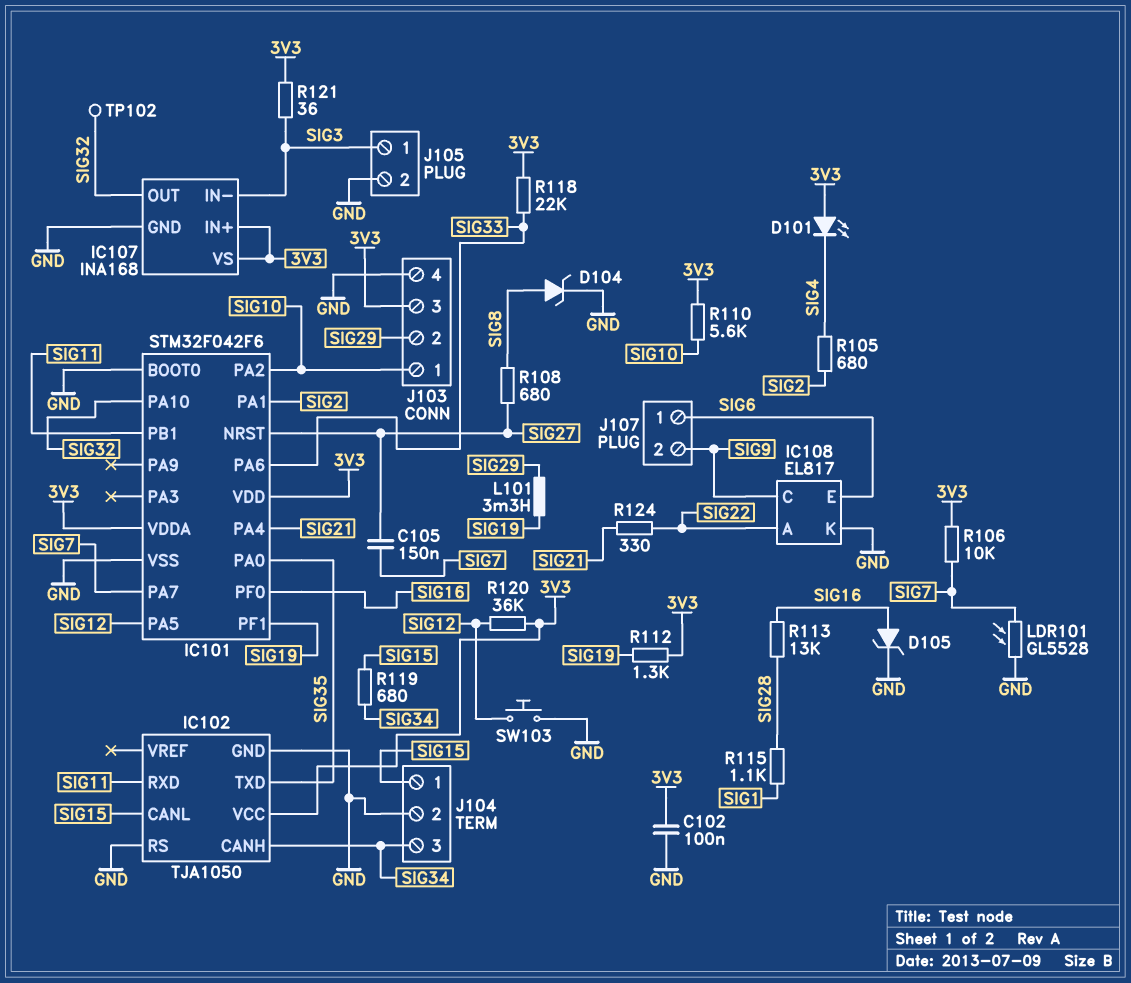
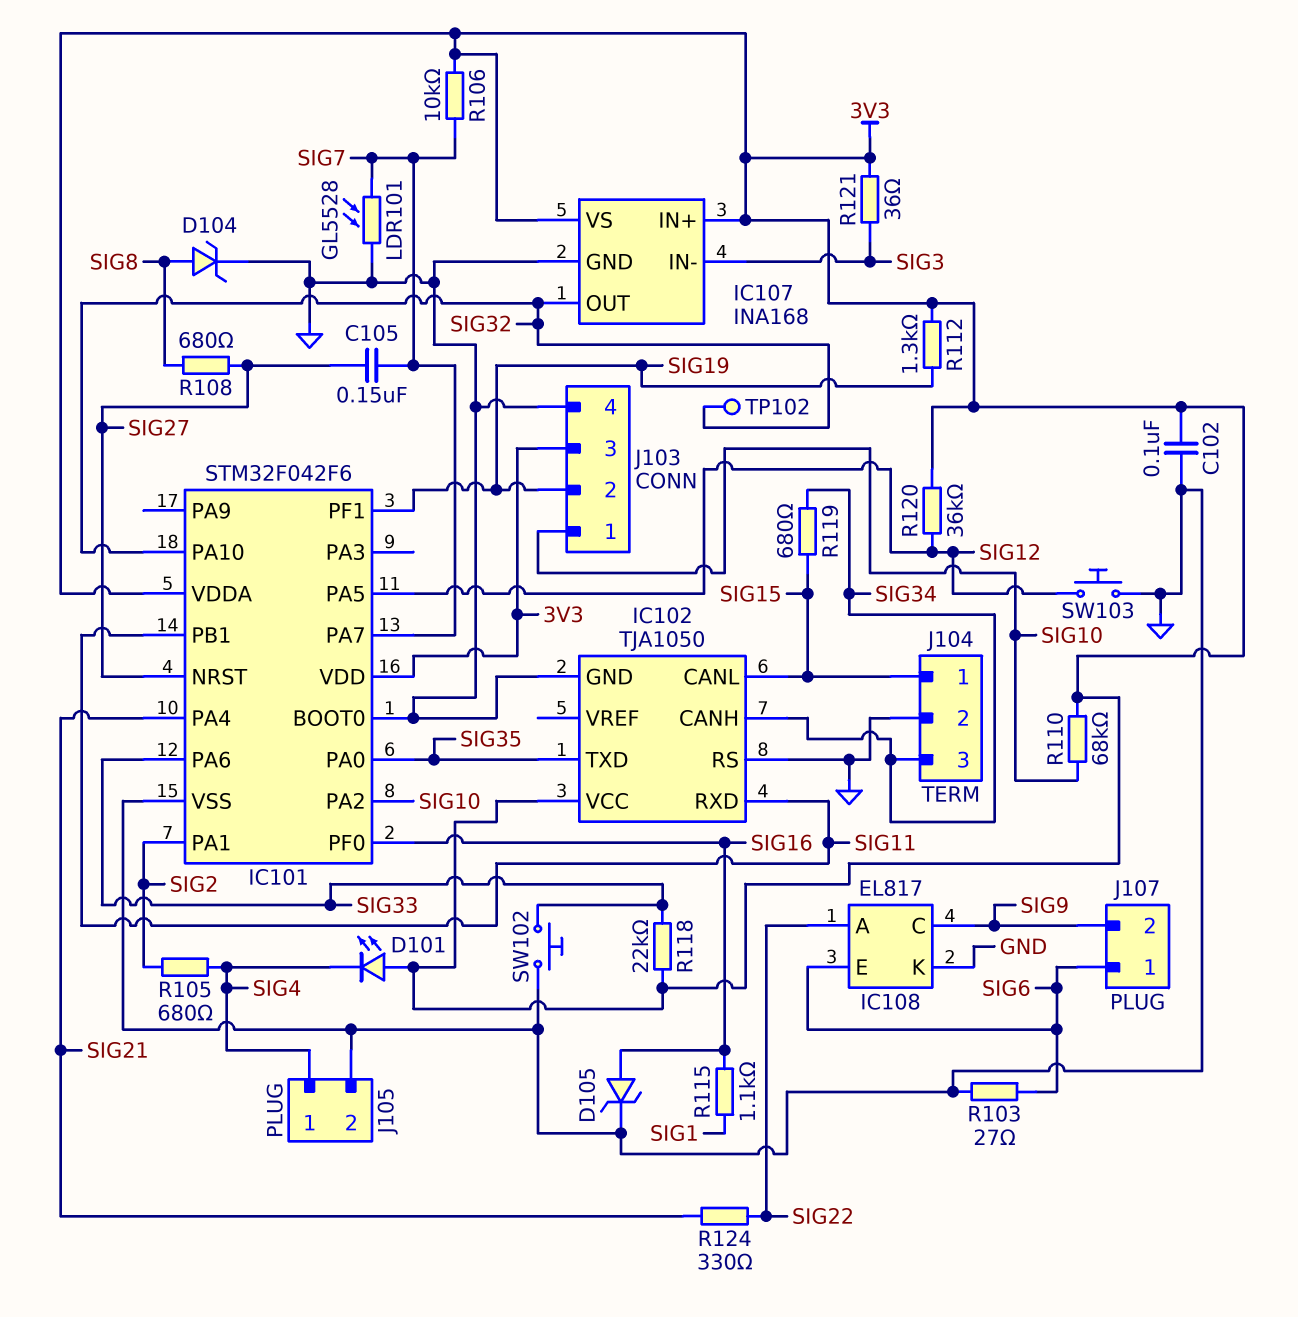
J103 pin 2: SIG29 -> SIG19
J105 pin 1: SIG3 -> SIG4
L101: 3.3mH (SIG19, SIG29) -> none
R103: none -> 27 (GND, SIG6)
R110: 5.6k (3V3, SIG10) -> 68k (3V3, SIG10)
R113: 13k (SIG16, SIG28) -> none
R115: 1.1k (SIG1, SIG28) -> 1.1k (SIG1, SIG16)
SW102: none -> button (GND, SIG33)

